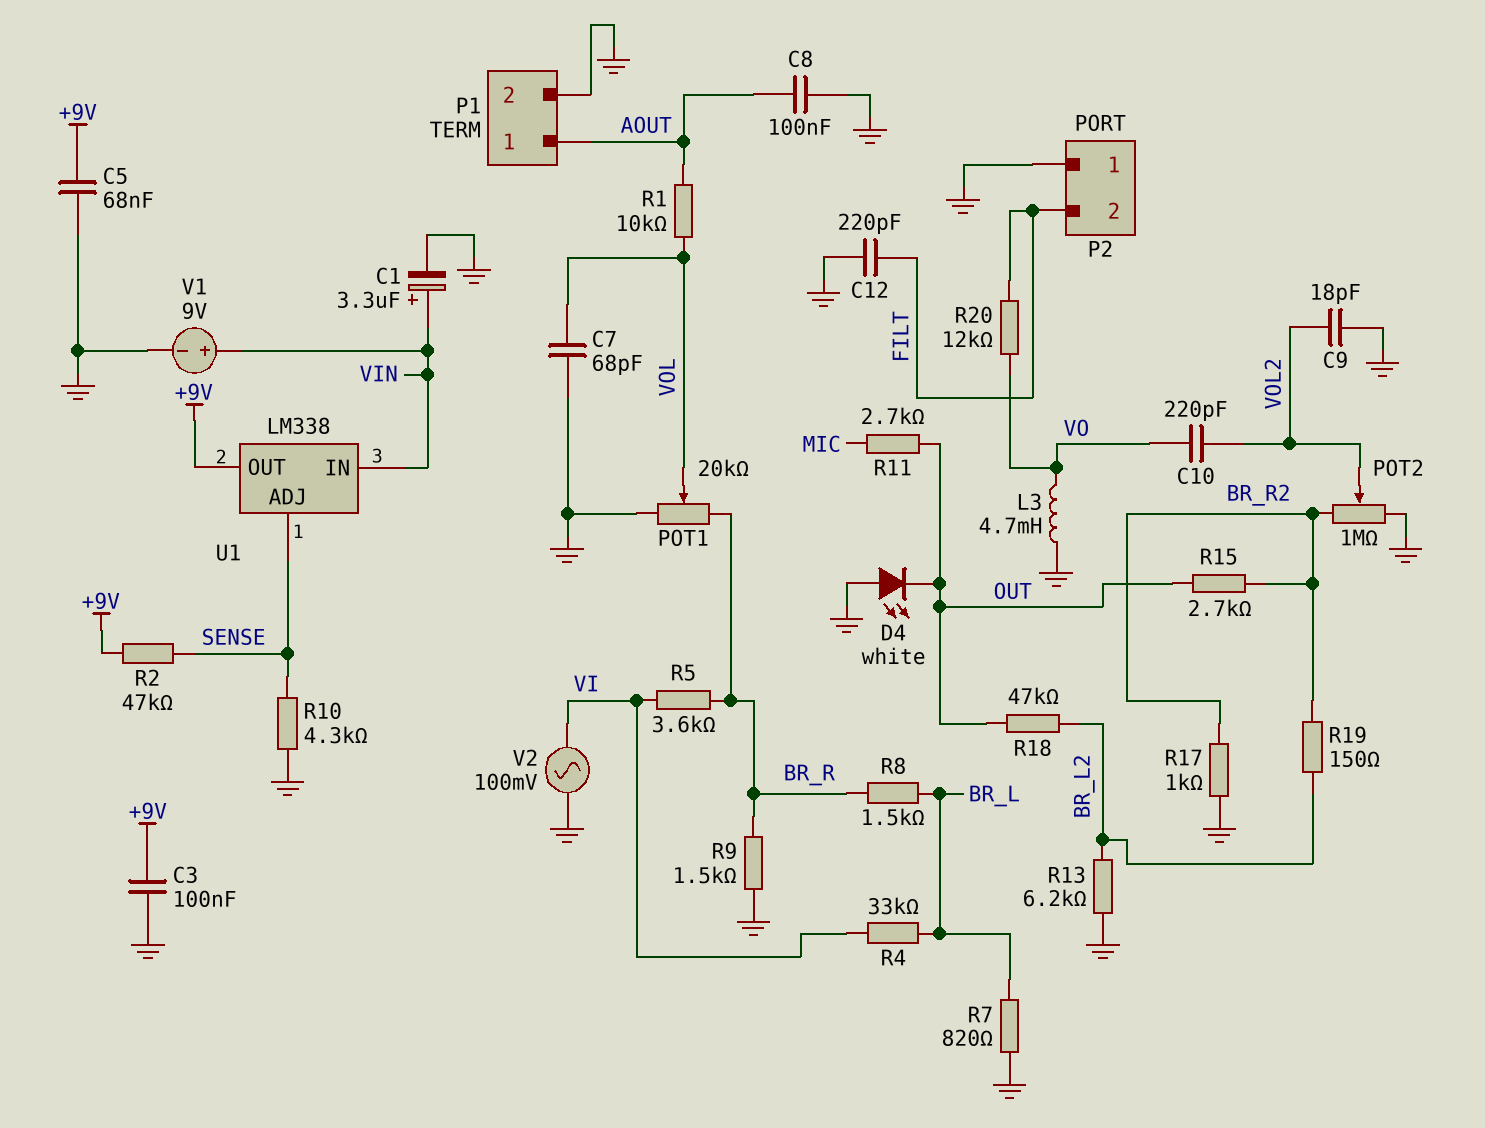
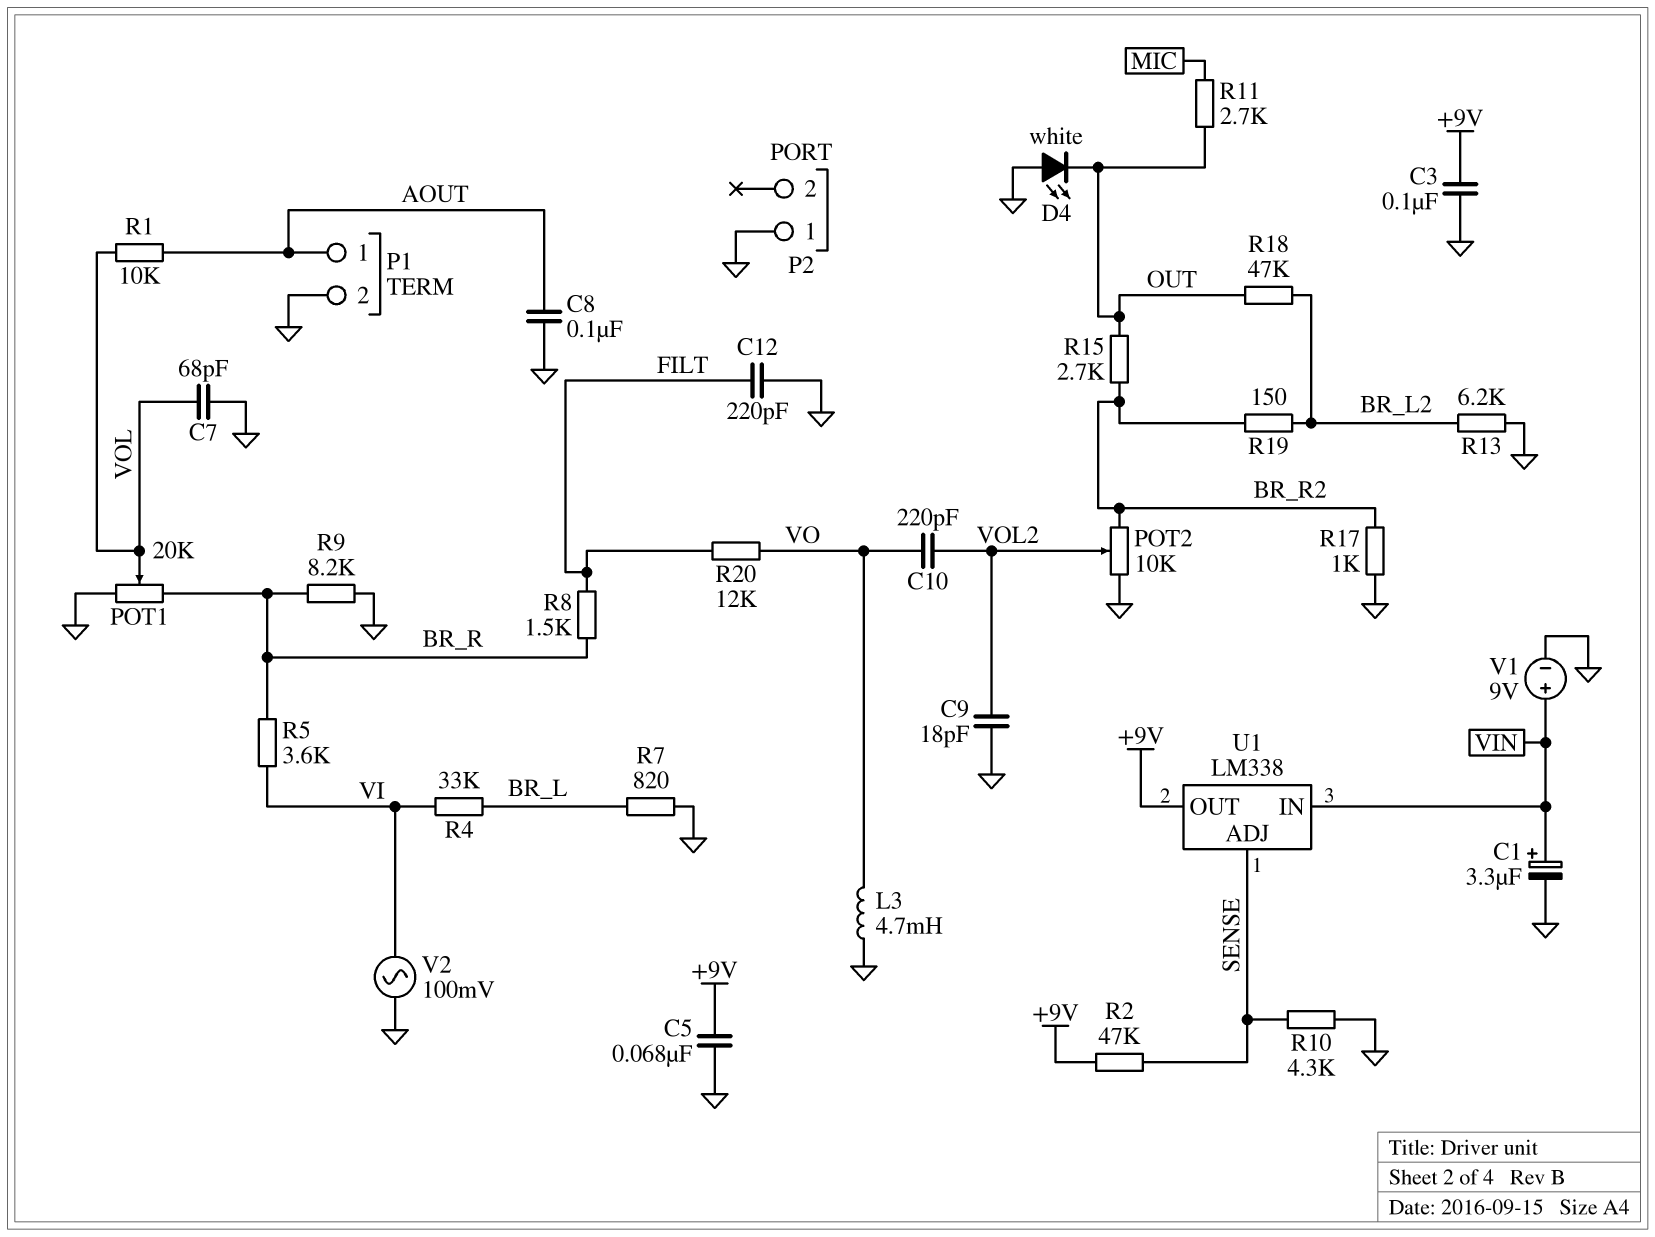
P2 pin 2: FILT -> none
POT2: 1M (BR_R2, GND, wiper VOL2) -> 10k (BR_R2, GND, wiper VOL2)
R8: 1.5k (BR_L, BR_R) -> 1.5k (BR_R, FILT)
R9: 1.5k (BR_R, GND) -> 8.2k (BR_R, GND)

